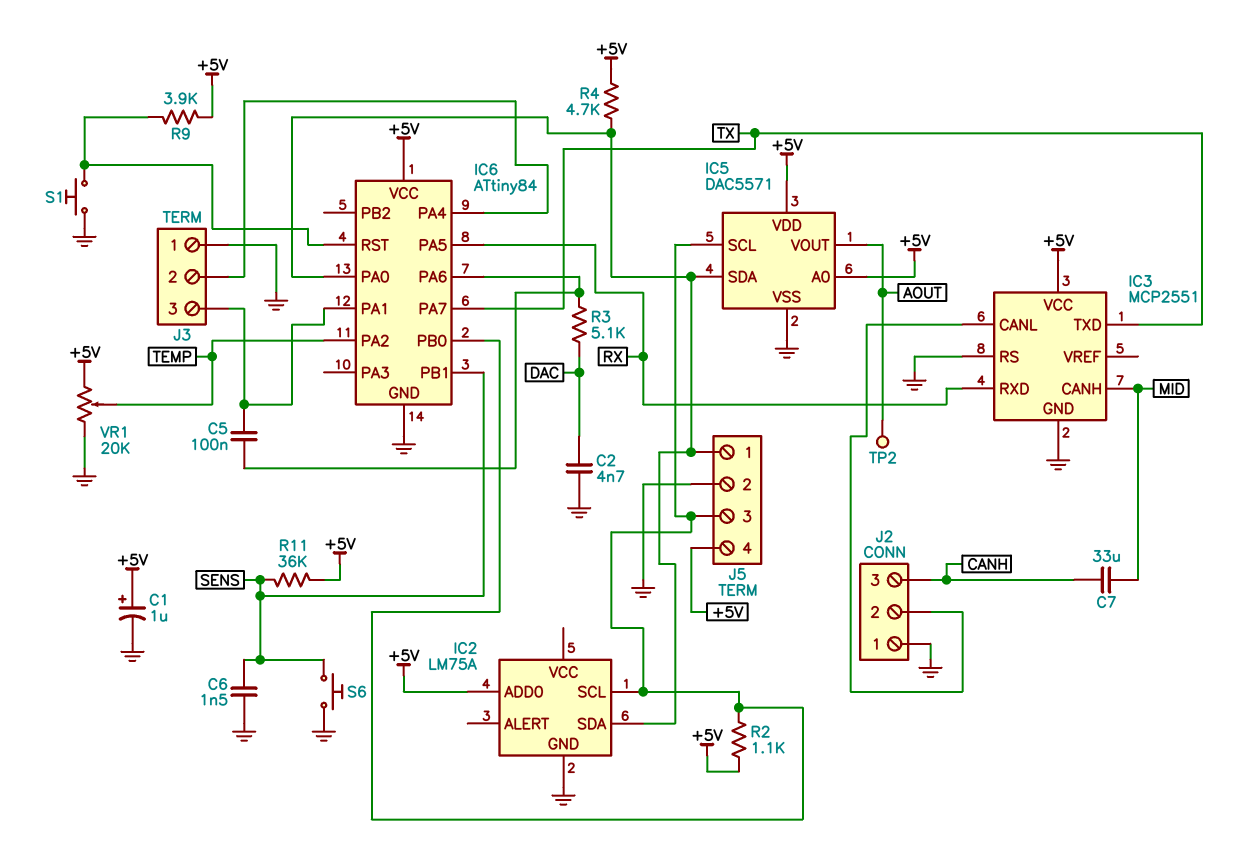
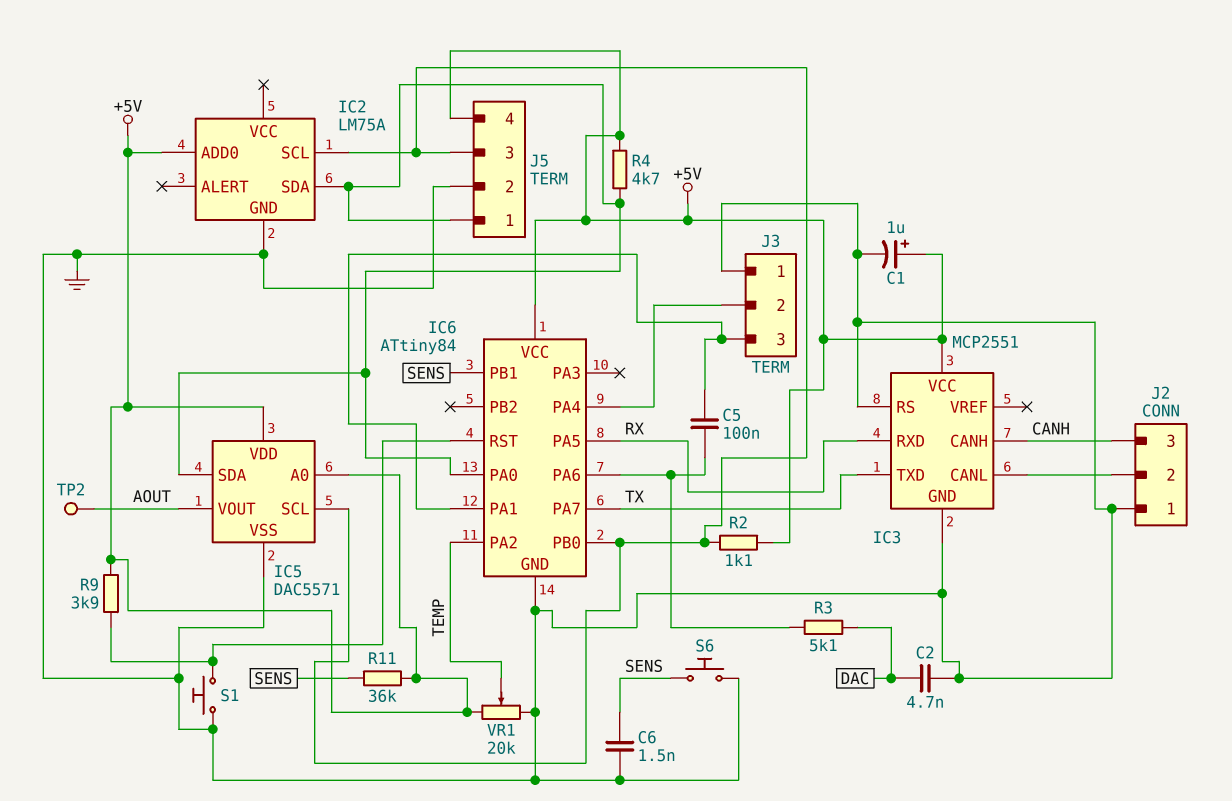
C7: 33uF (CANH, MID) -> none
IC3 pin CANH: MID -> CANH

